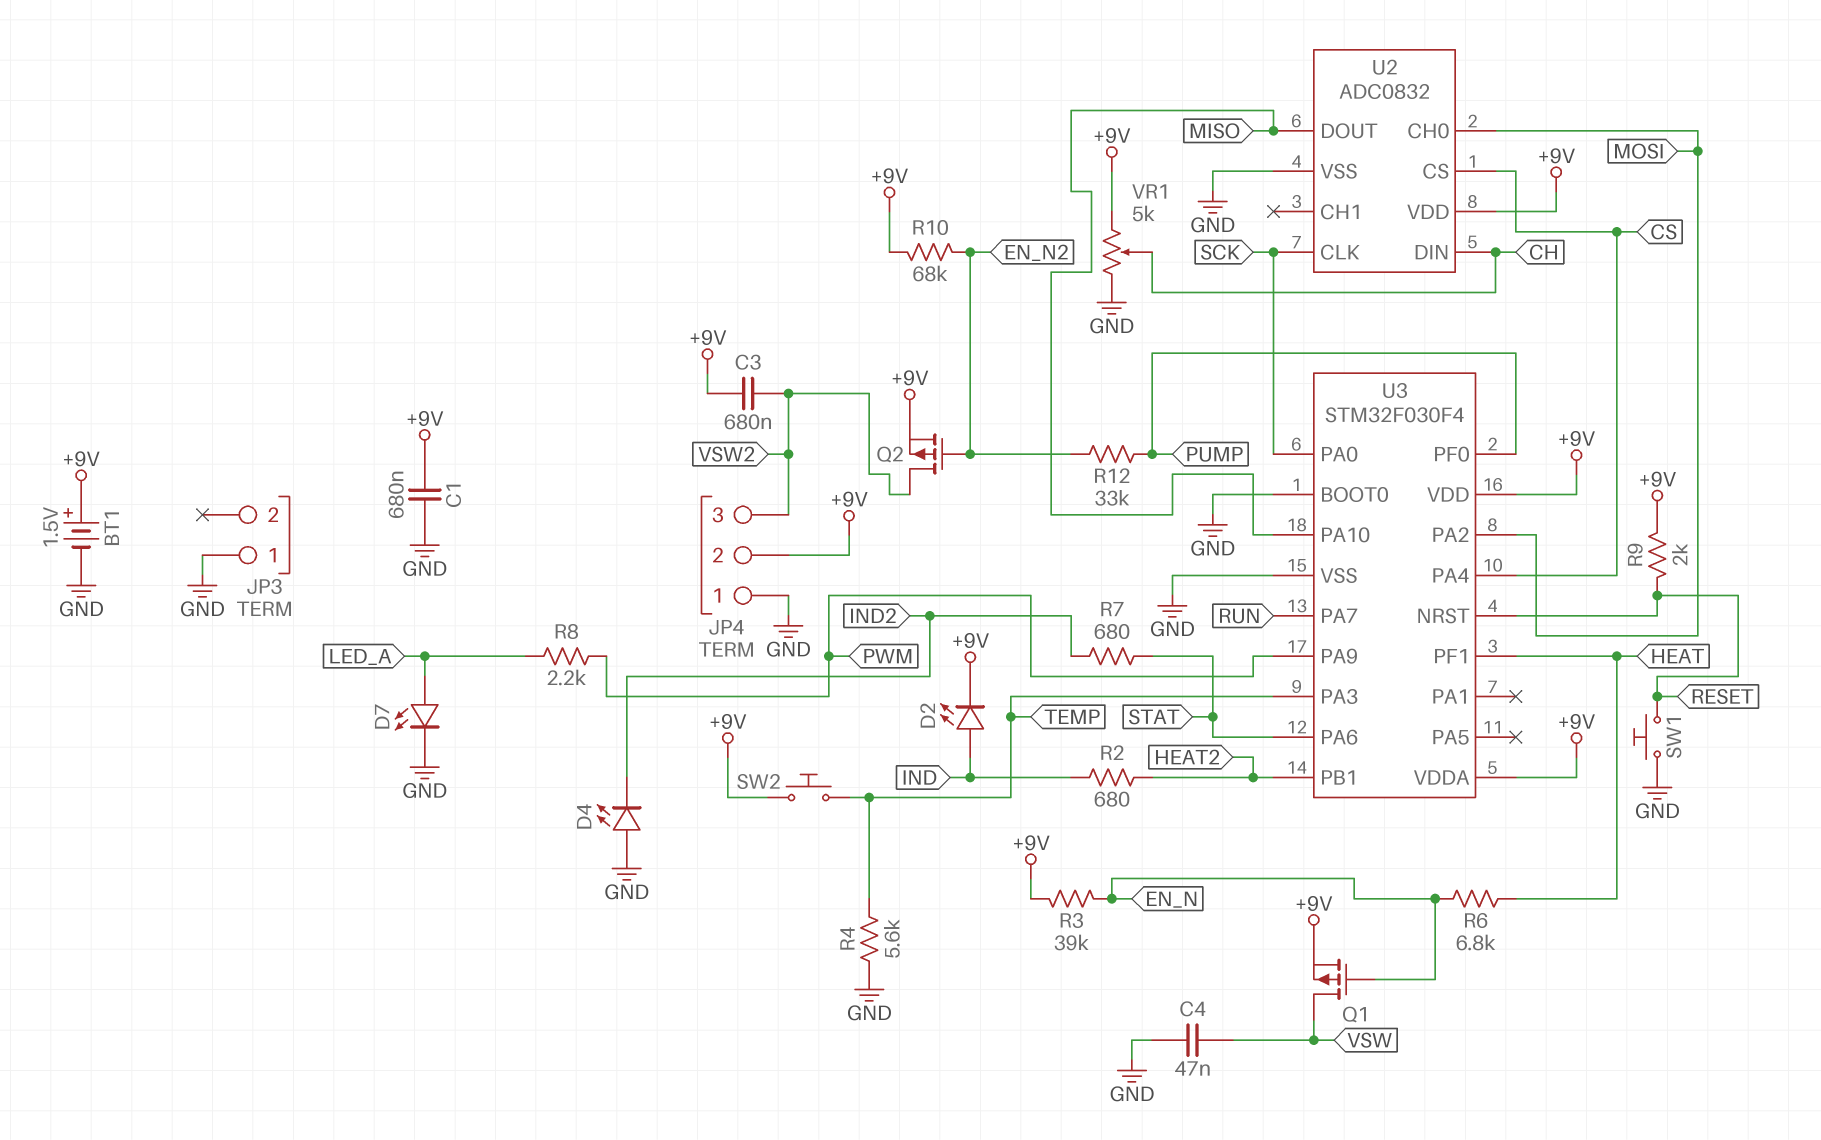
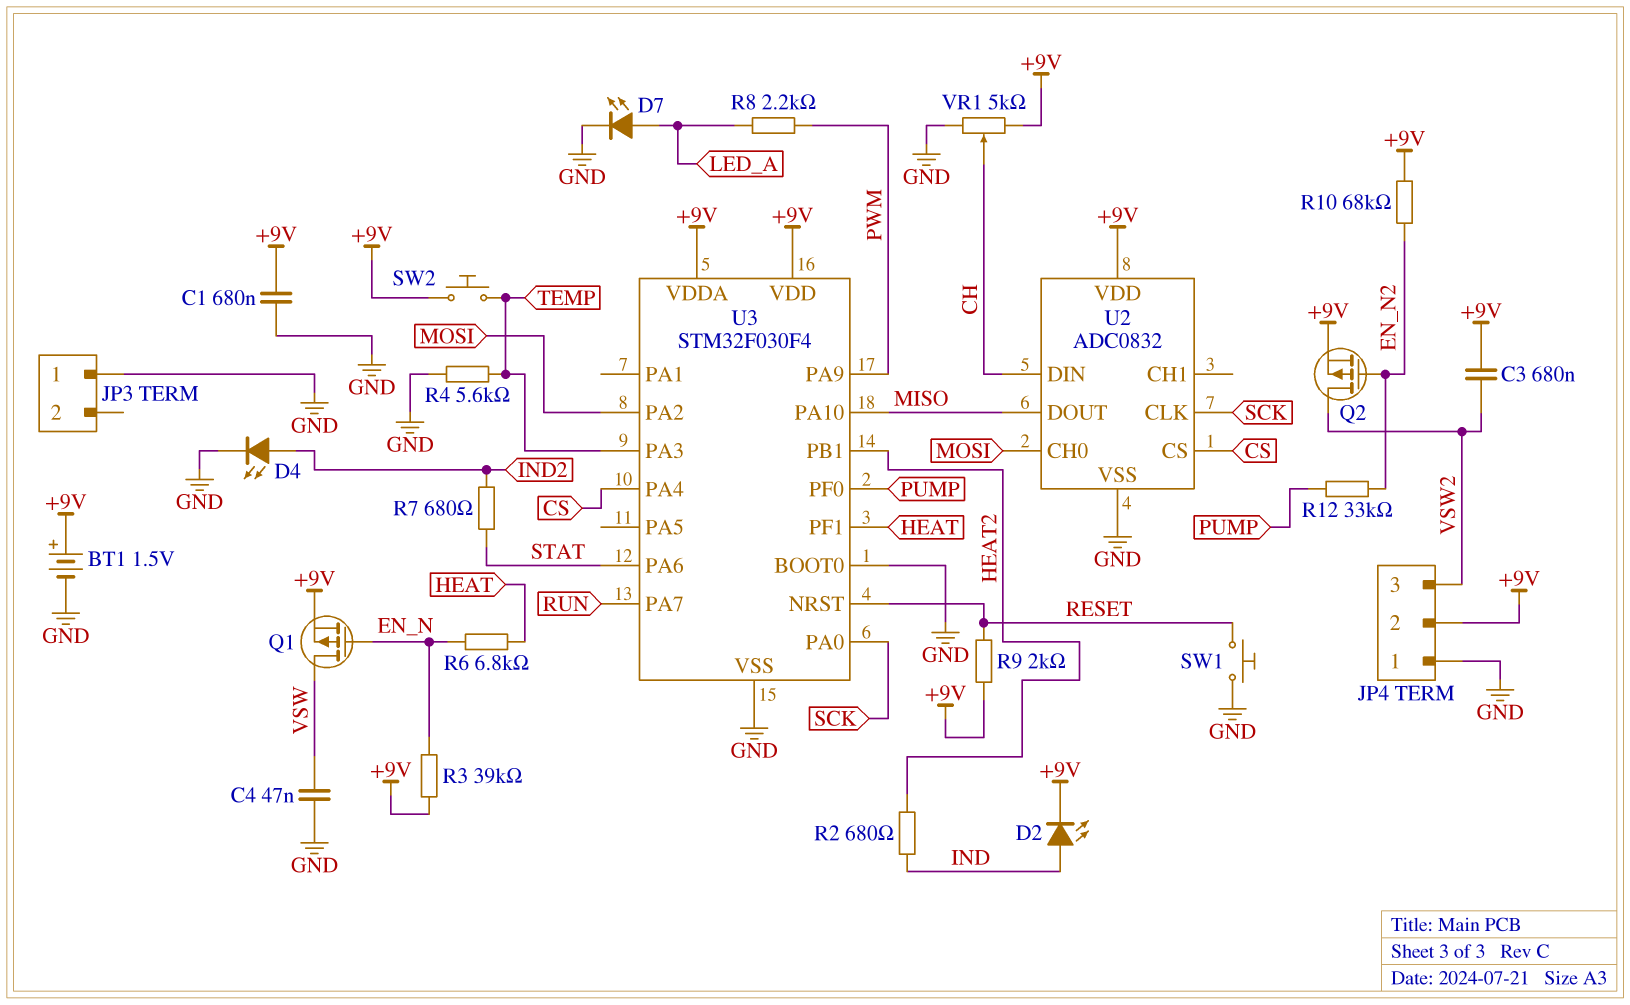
D4: LED (A GND, K IND2) -> LED (A IND2, K GND)

